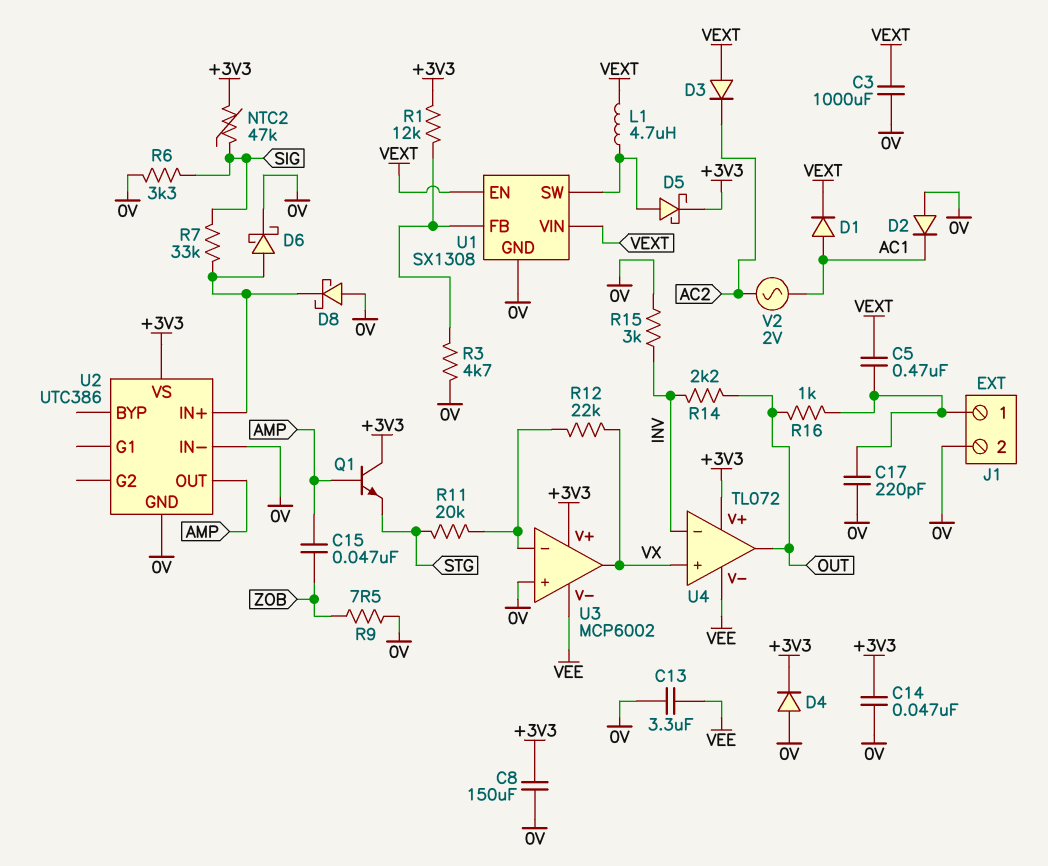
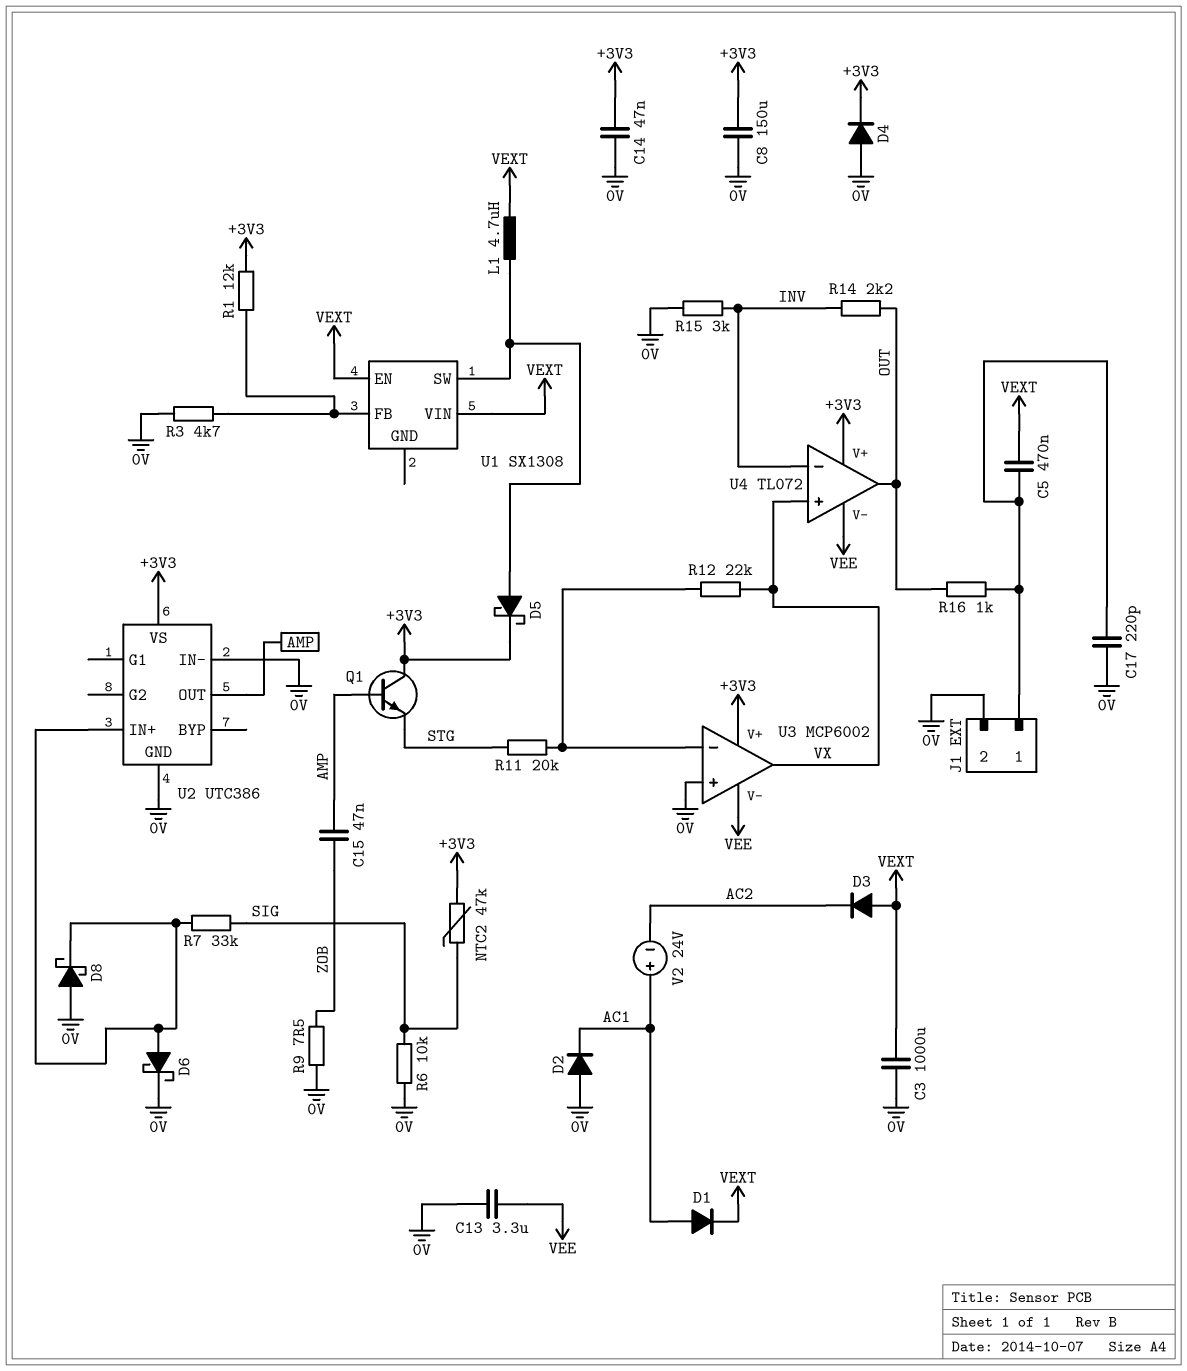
R6: 3.3k (0V, SIG) -> 10k (0V, SIG)
U1 pin GND: 0V -> none
V2: AC 2V (AC1, AC2) -> 24V (plus AC1, minus AC2)

